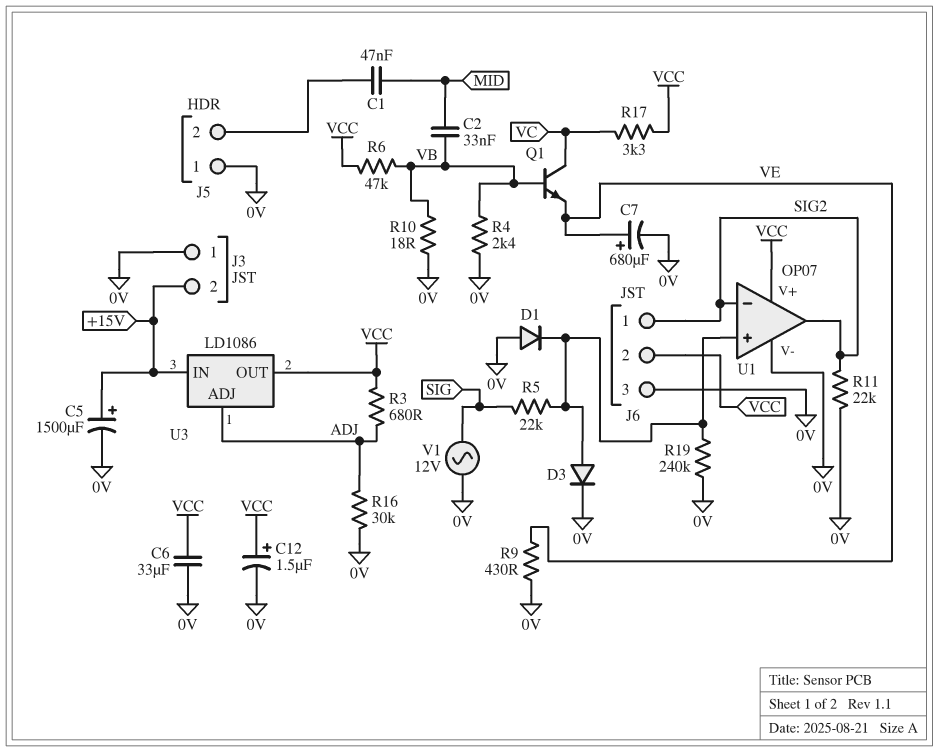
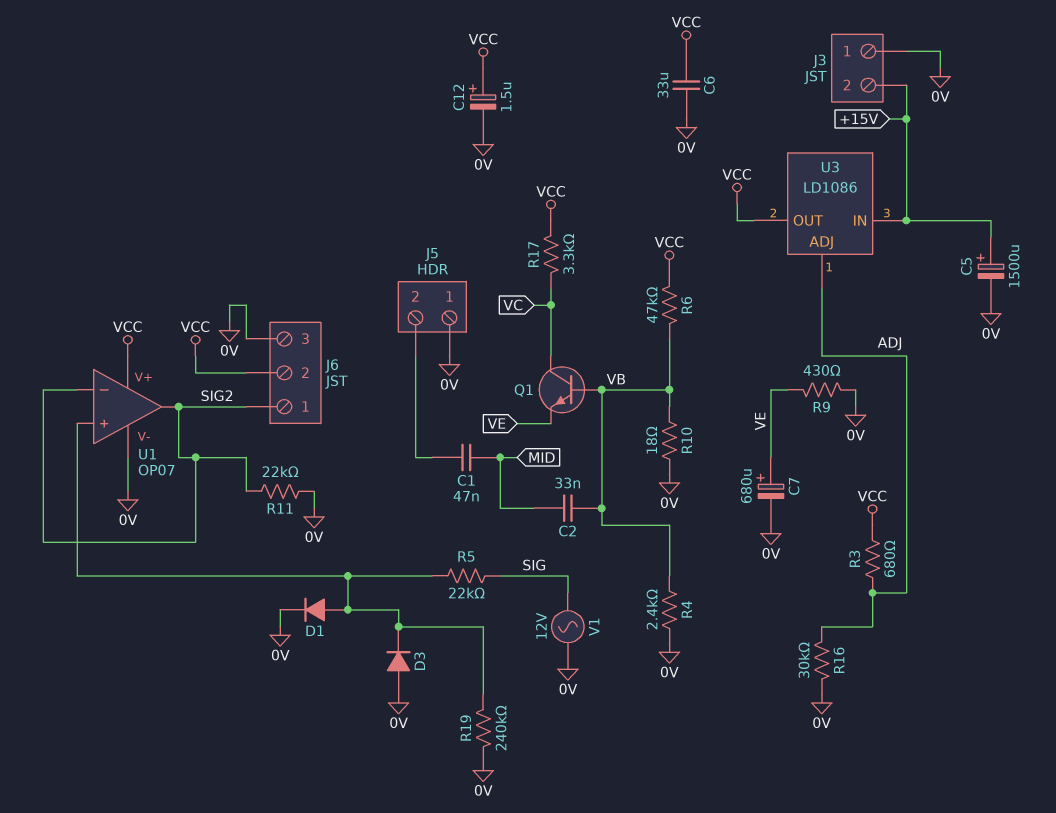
D1: diode (A 0V, K U1/in+) -> diode (A U1/in+, K 0V)
D3: diode (A U1/in+, K 0V) -> diode (A 0V, K U1/in+)

